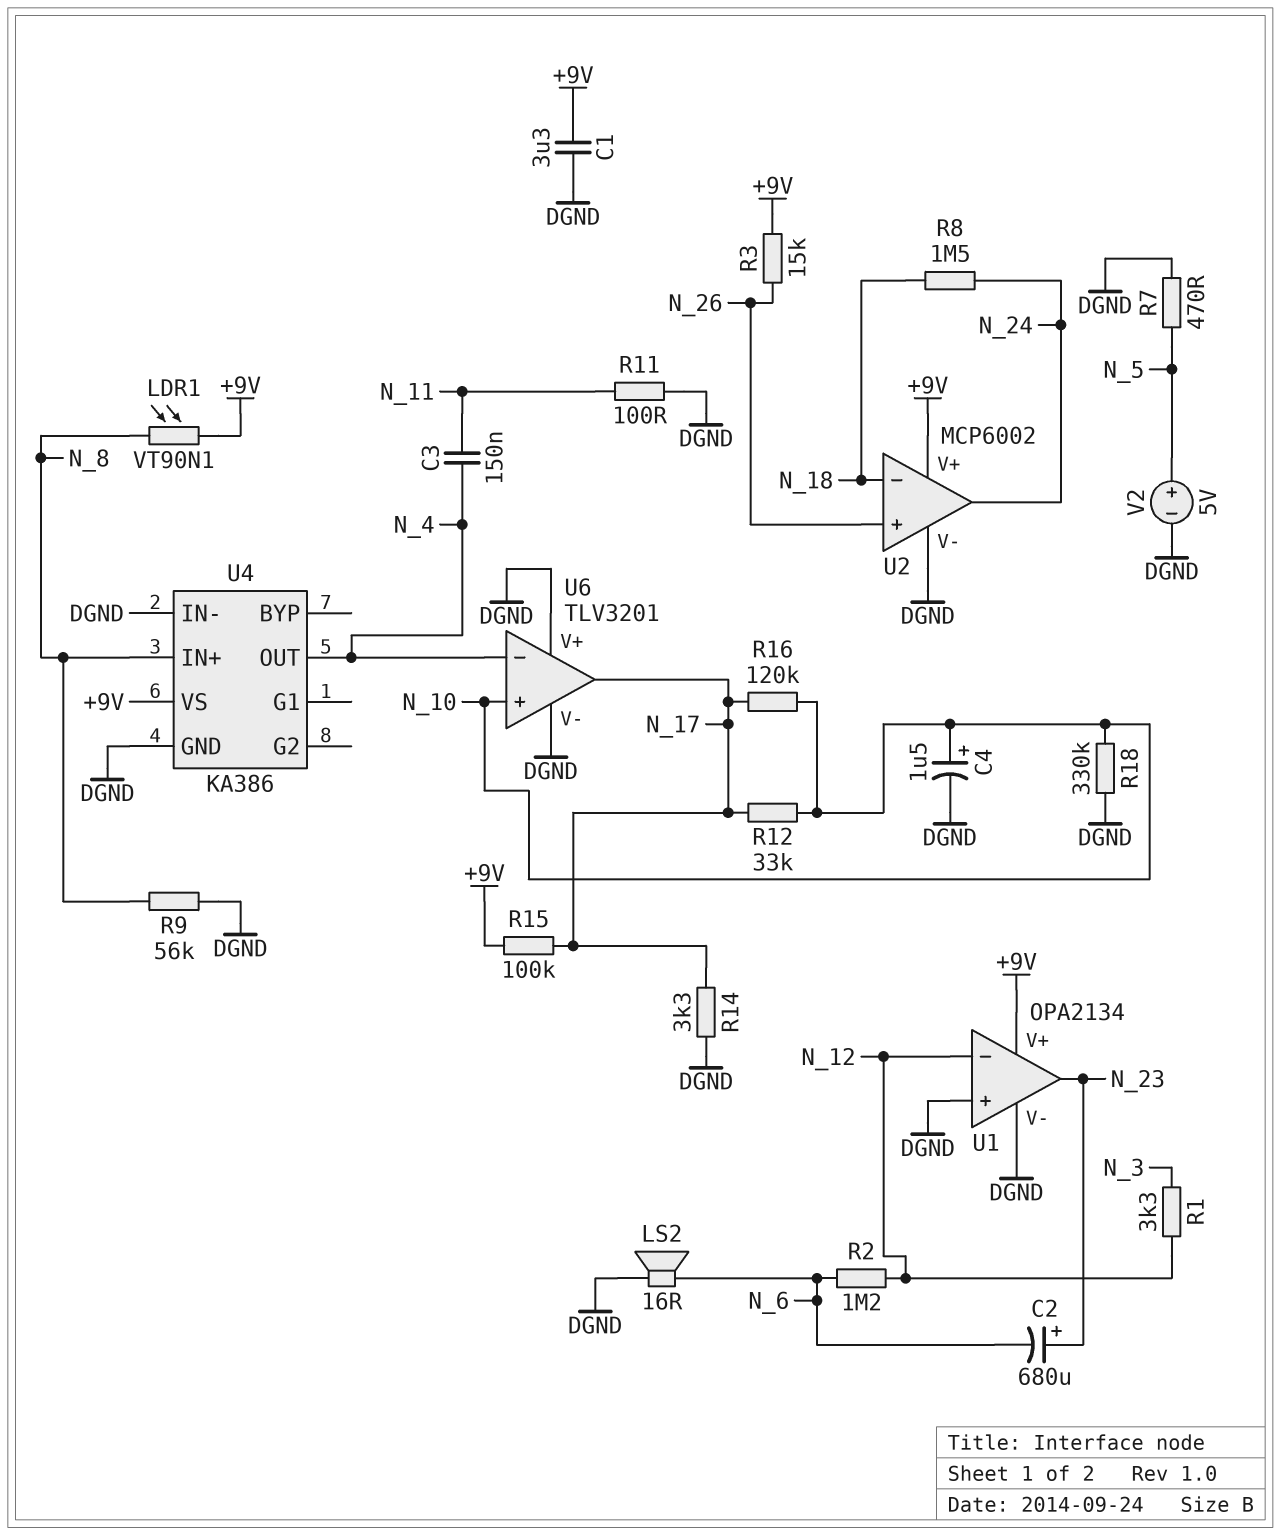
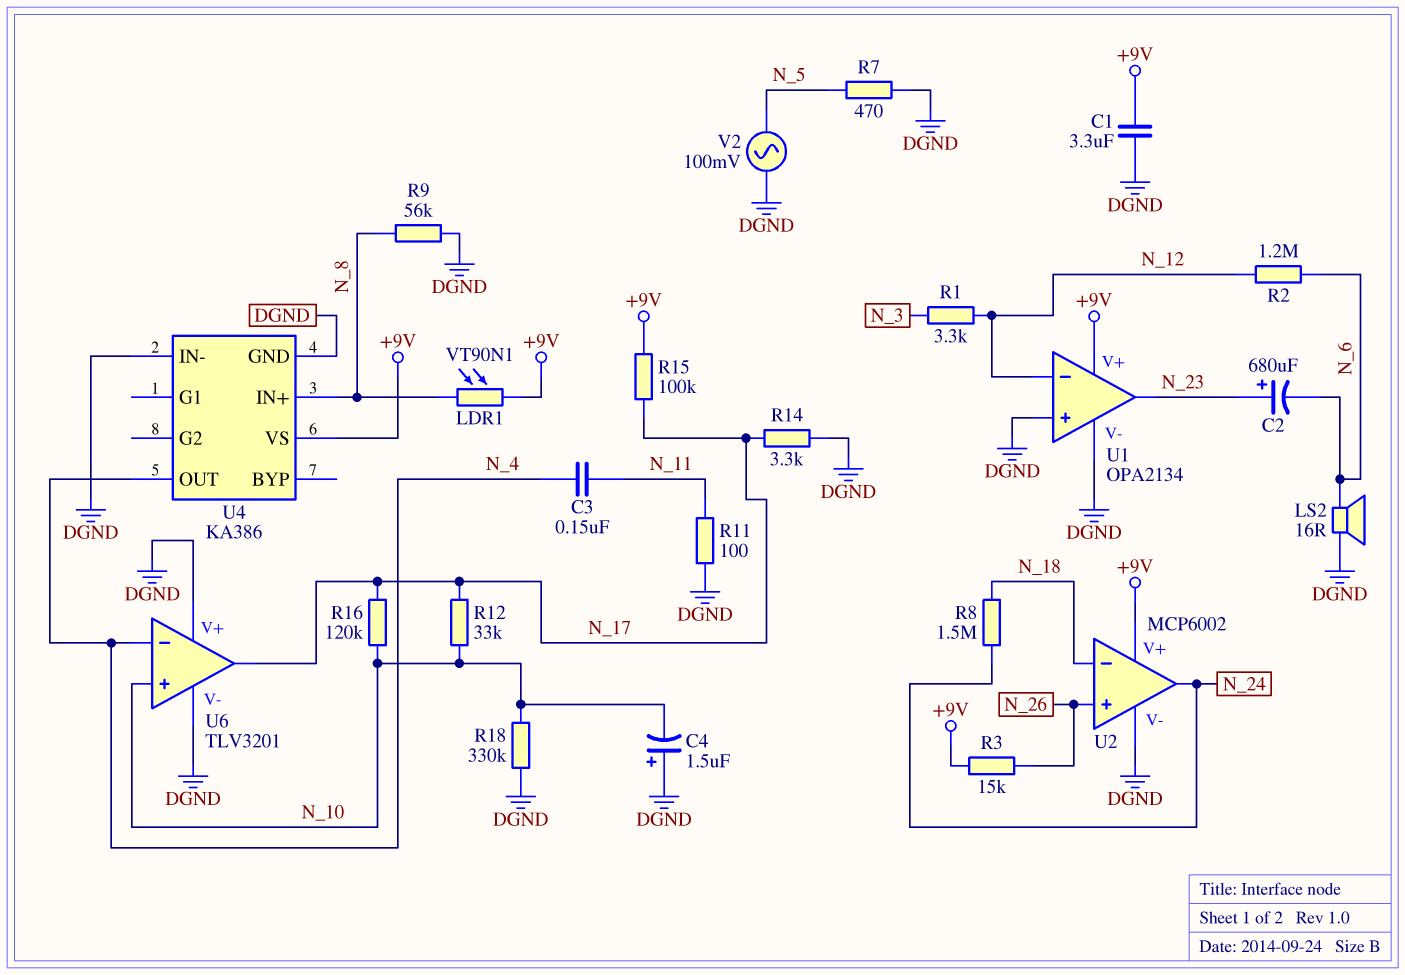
C4: 1.5uF (plus N_10, minus DGND) -> 1.5uF (plus DGND, minus N_10)
V2: 5V (plus N_5, minus DGND) -> AC 100mV (DGND, N_5)

